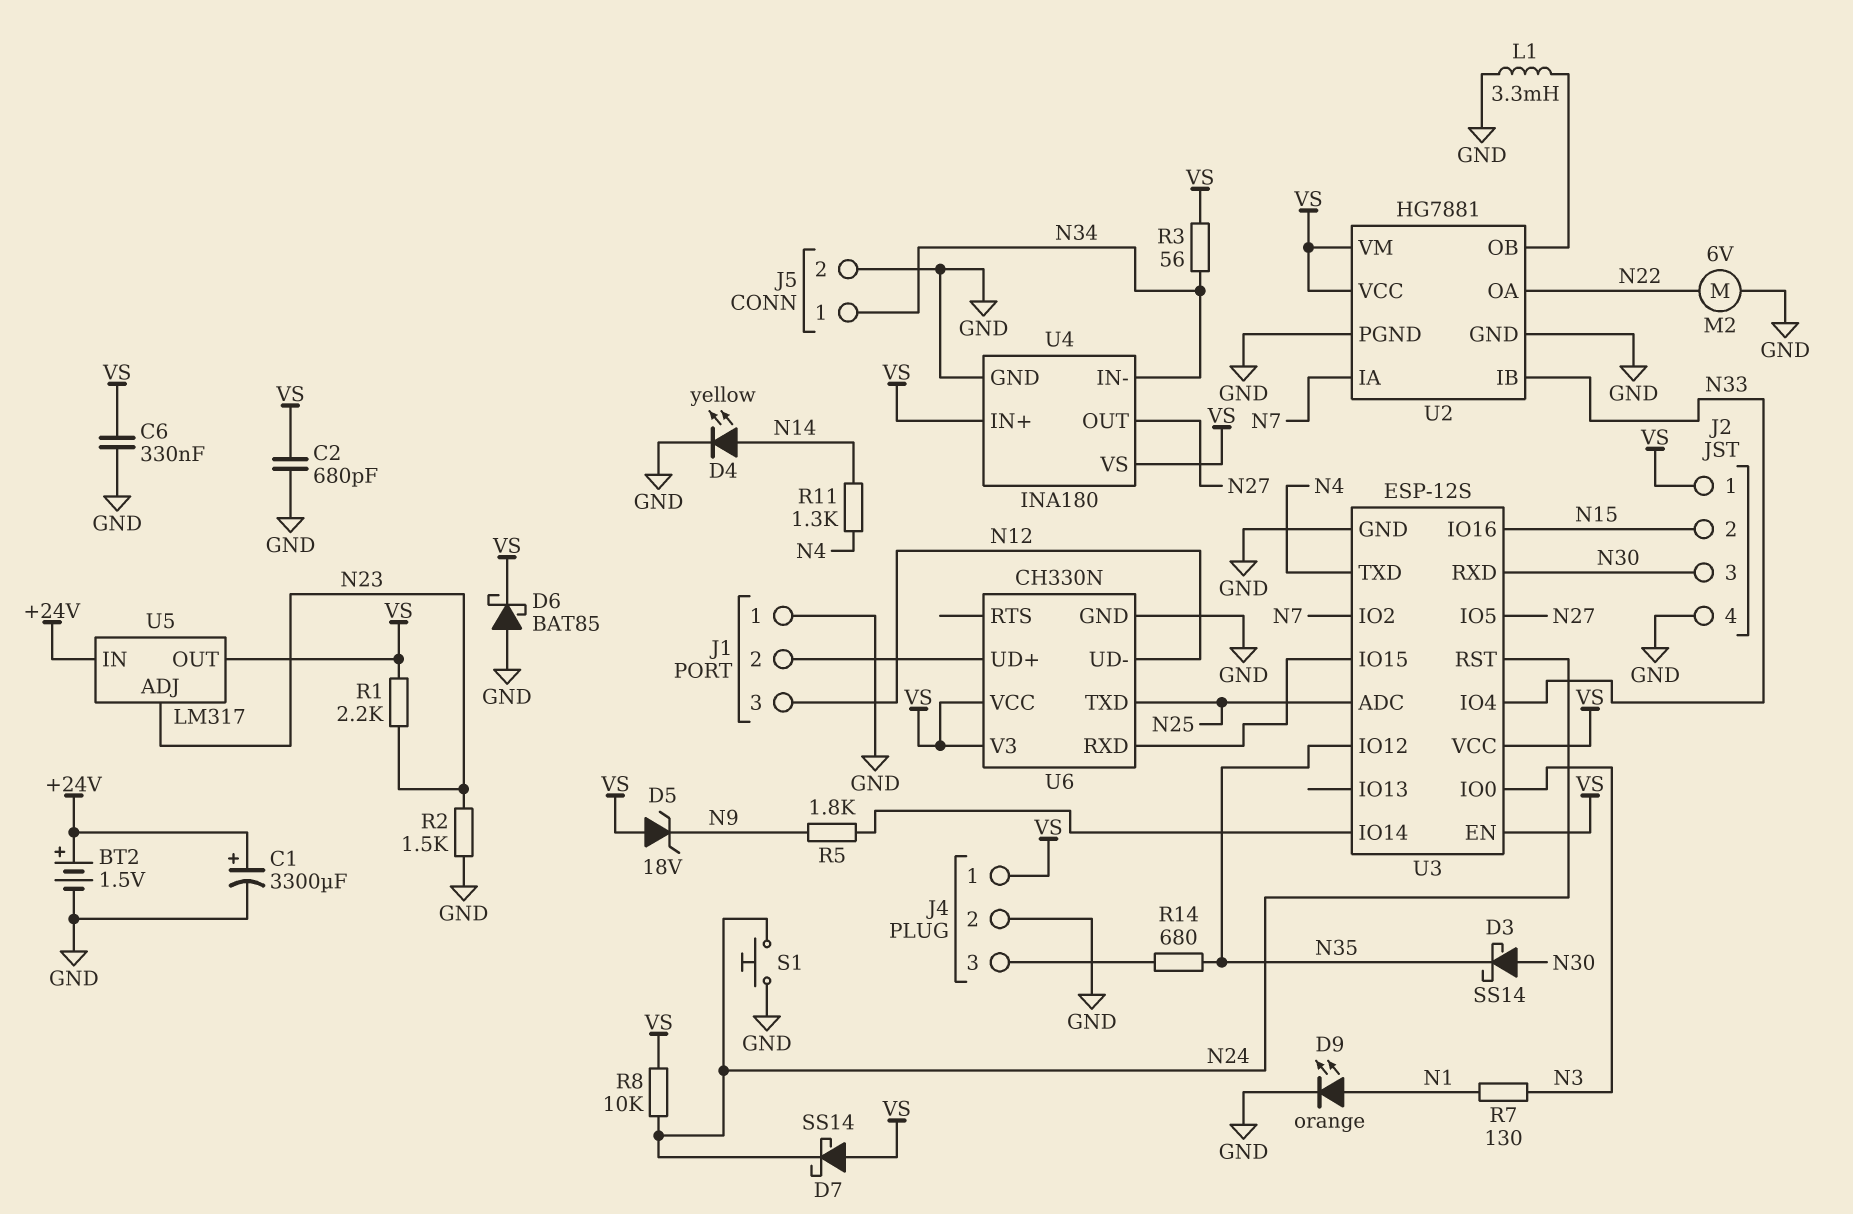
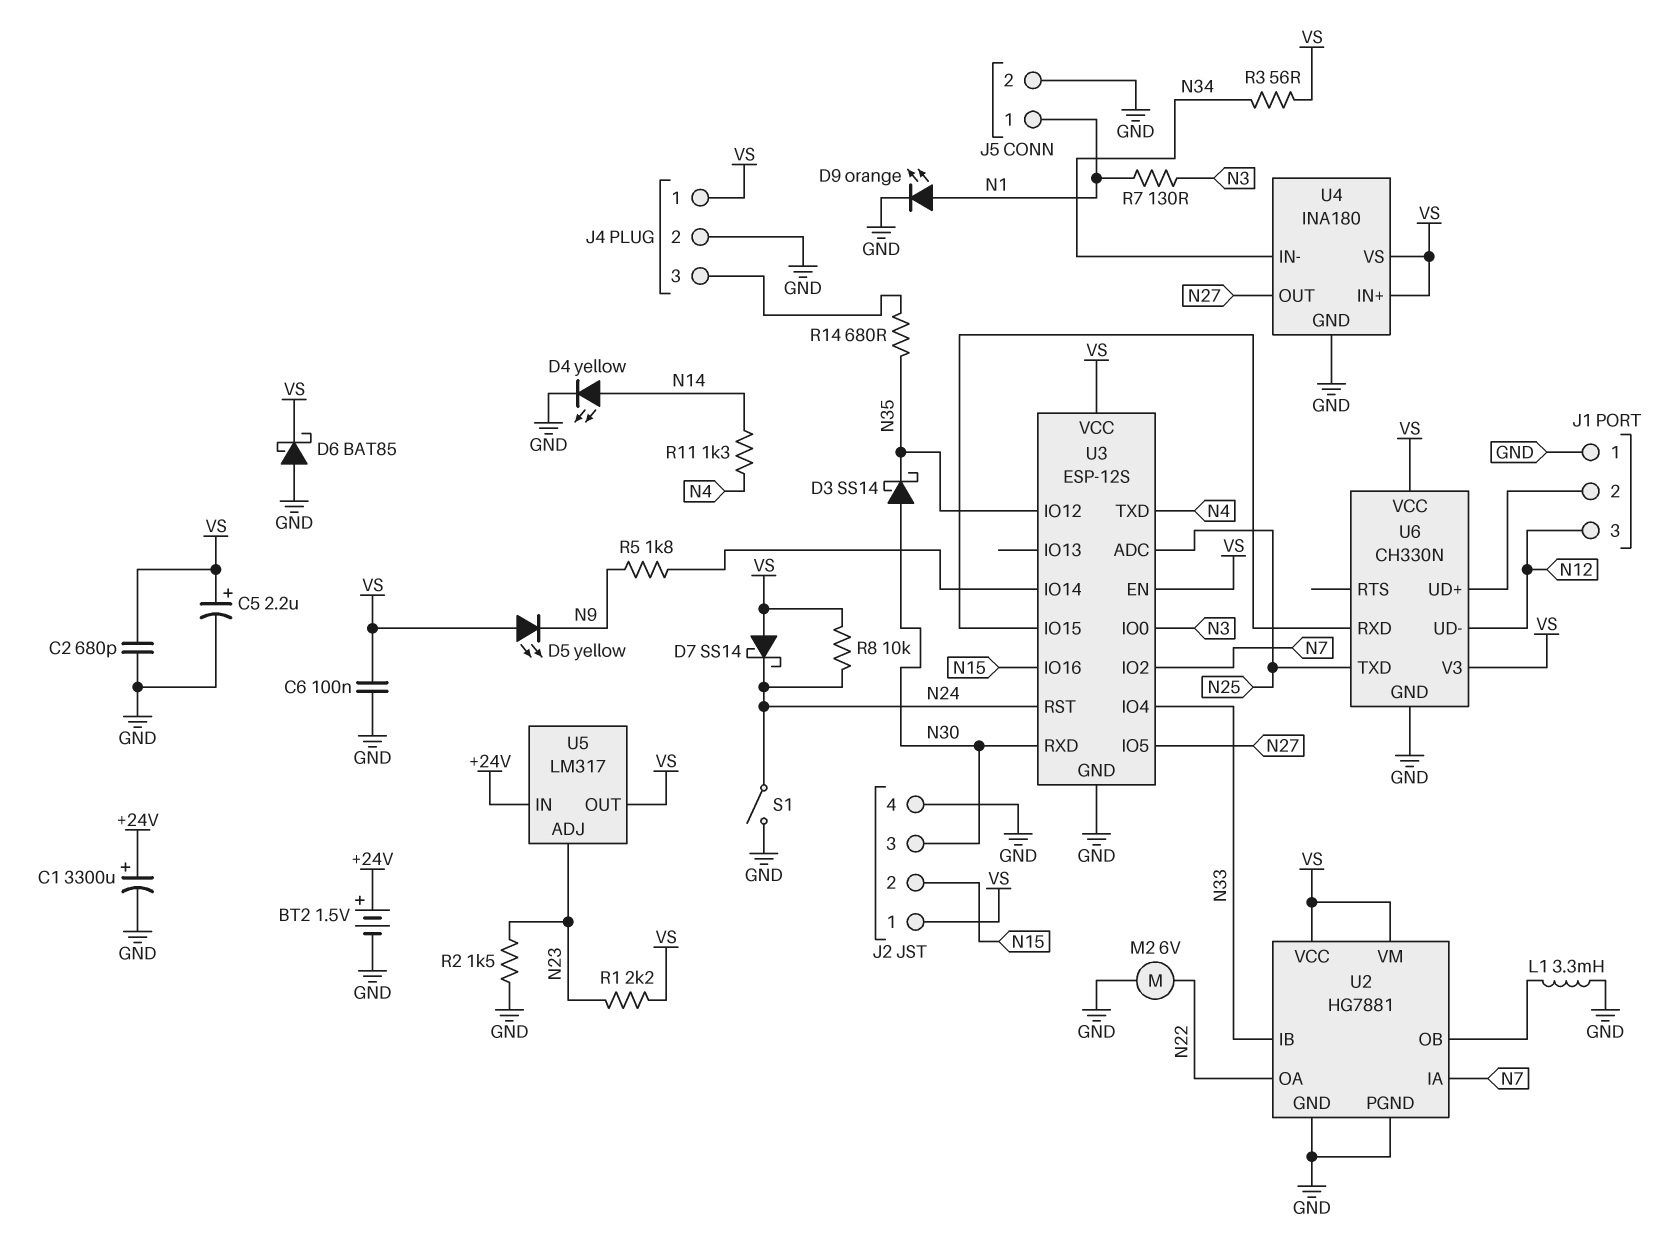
C5: none -> 2.2uF (plus VS, minus GND)
C6: 330nF (GND, VS) -> 100nF (GND, VS)
D5: zener 18V (A VS, K N9) -> LED yellow (A VS, K N9)
J5 pin 1: N34 -> N1
S1: button (GND, N24) -> switch (GND, N24)

